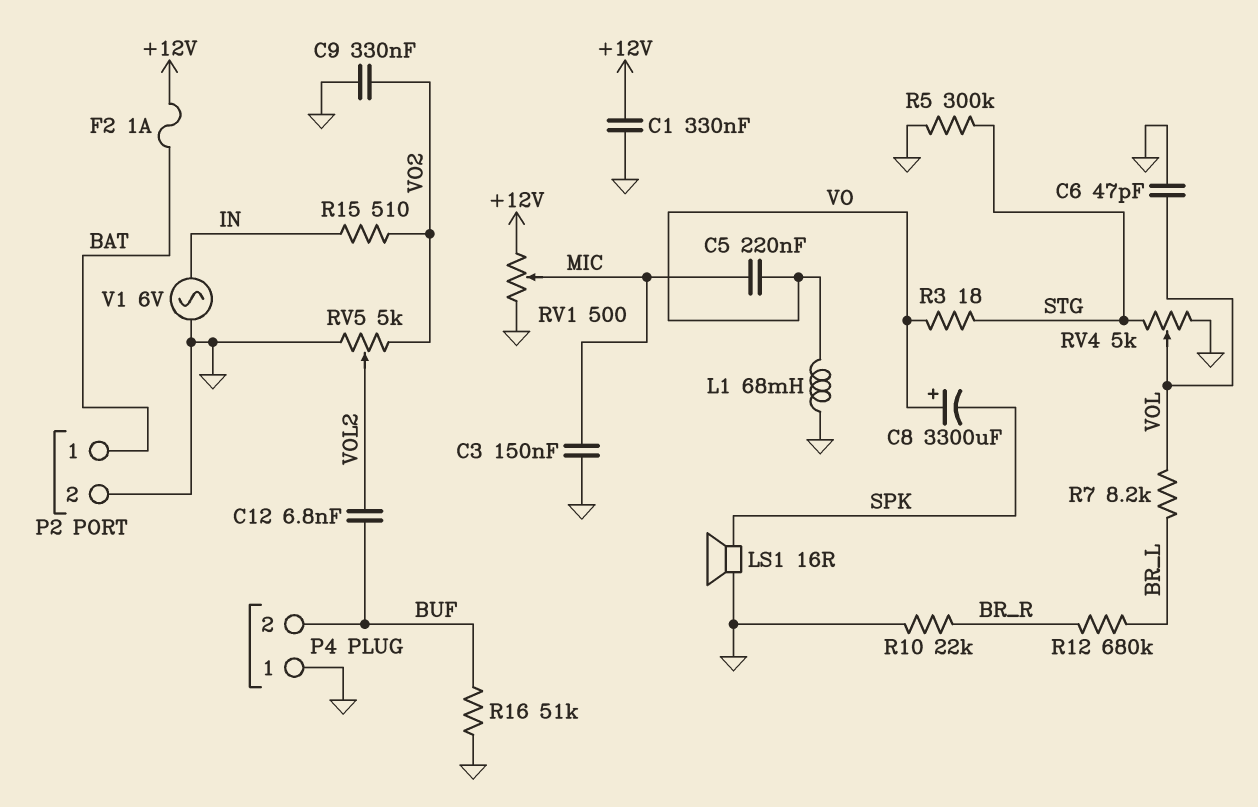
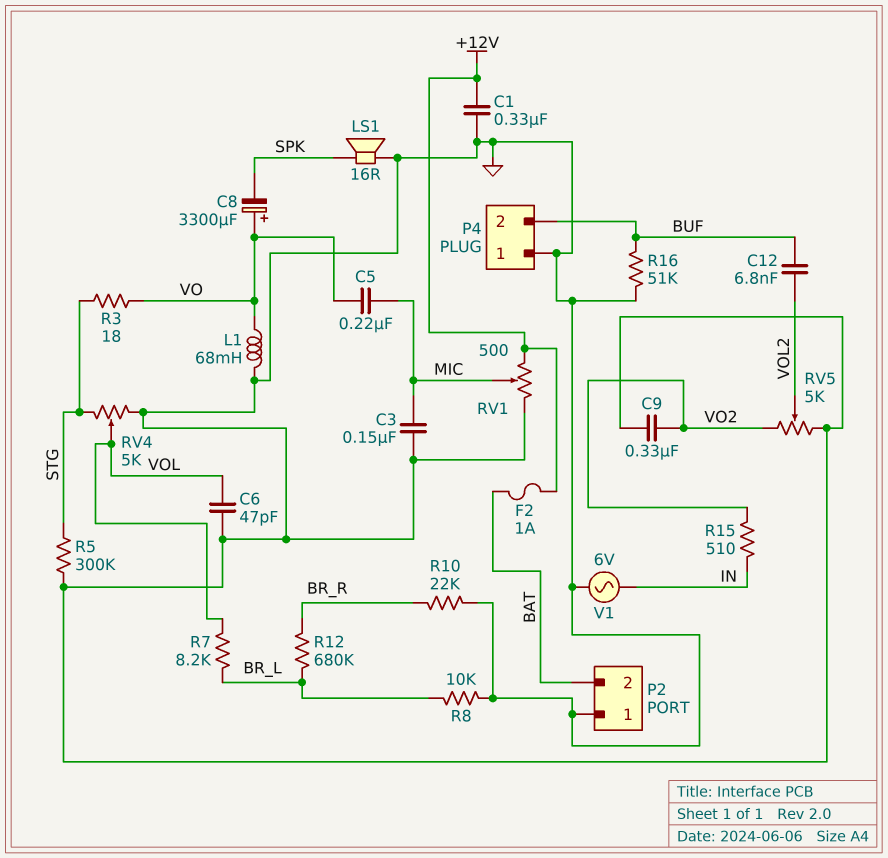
P2 pin 1: BAT -> GND
P2 pin 2: GND -> BAT
R8: none -> 10k (BR_L, GND)

